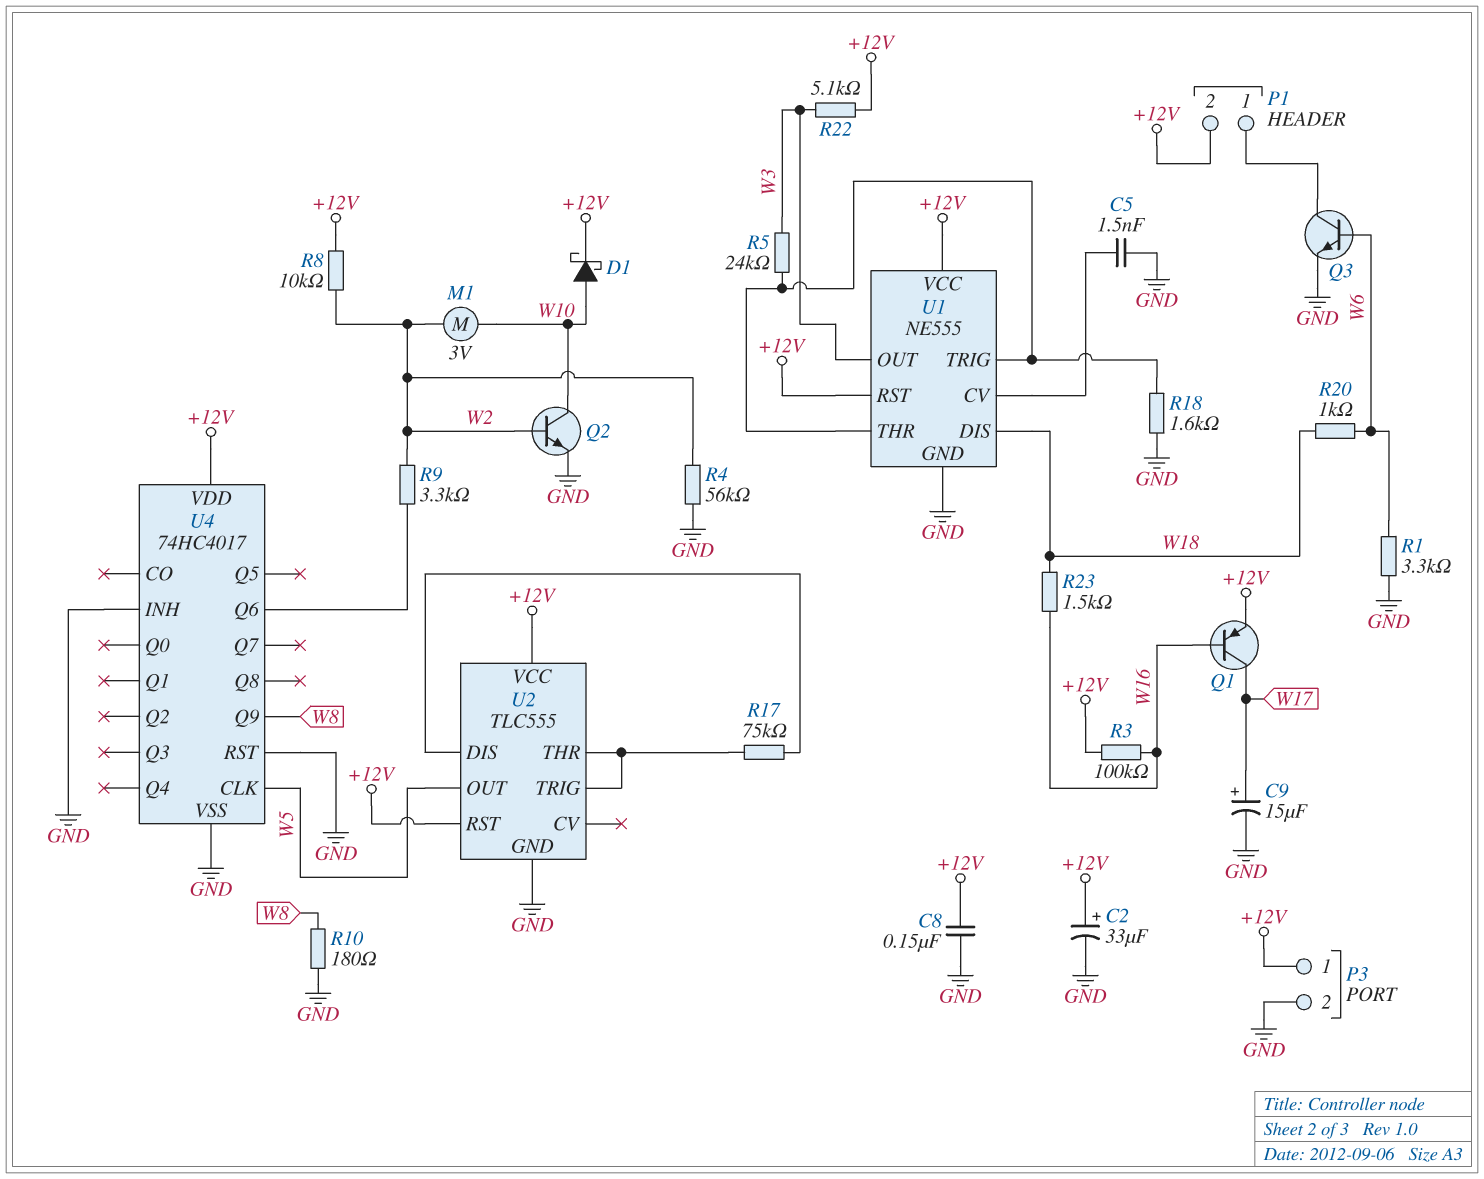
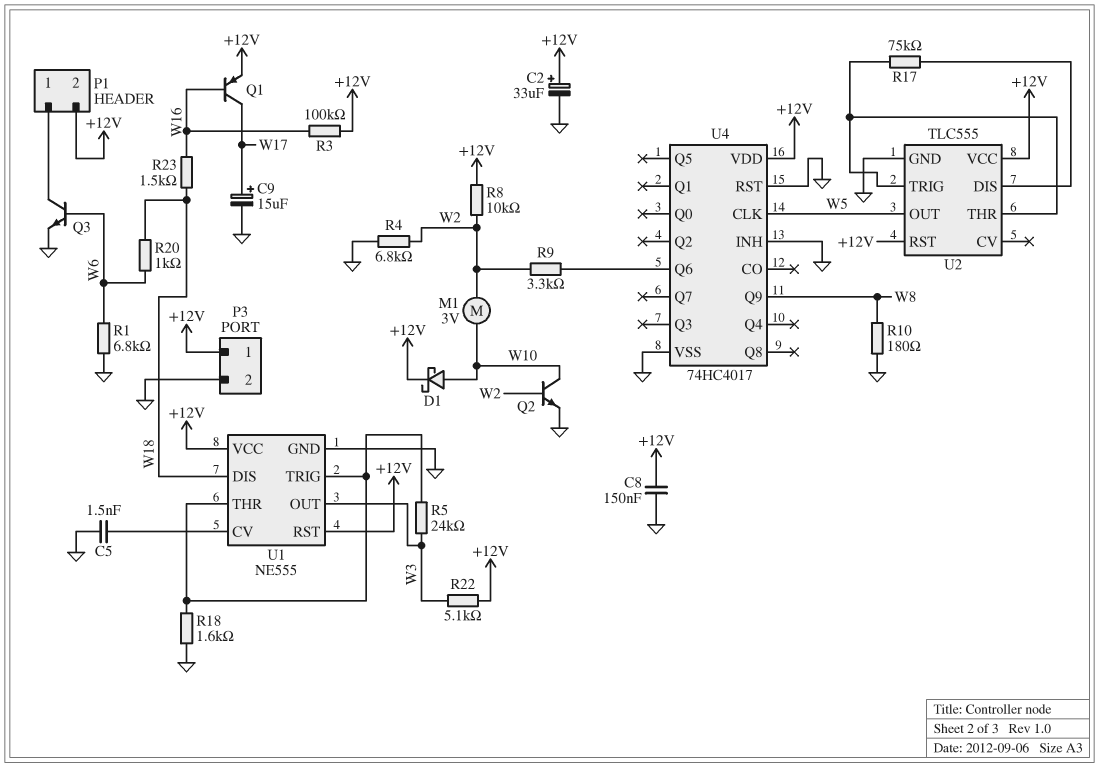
R1: 3.3k (GND, W6) -> 6.8k (GND, W6)
R4: 56k (GND, W2) -> 6.8k (GND, W2)

